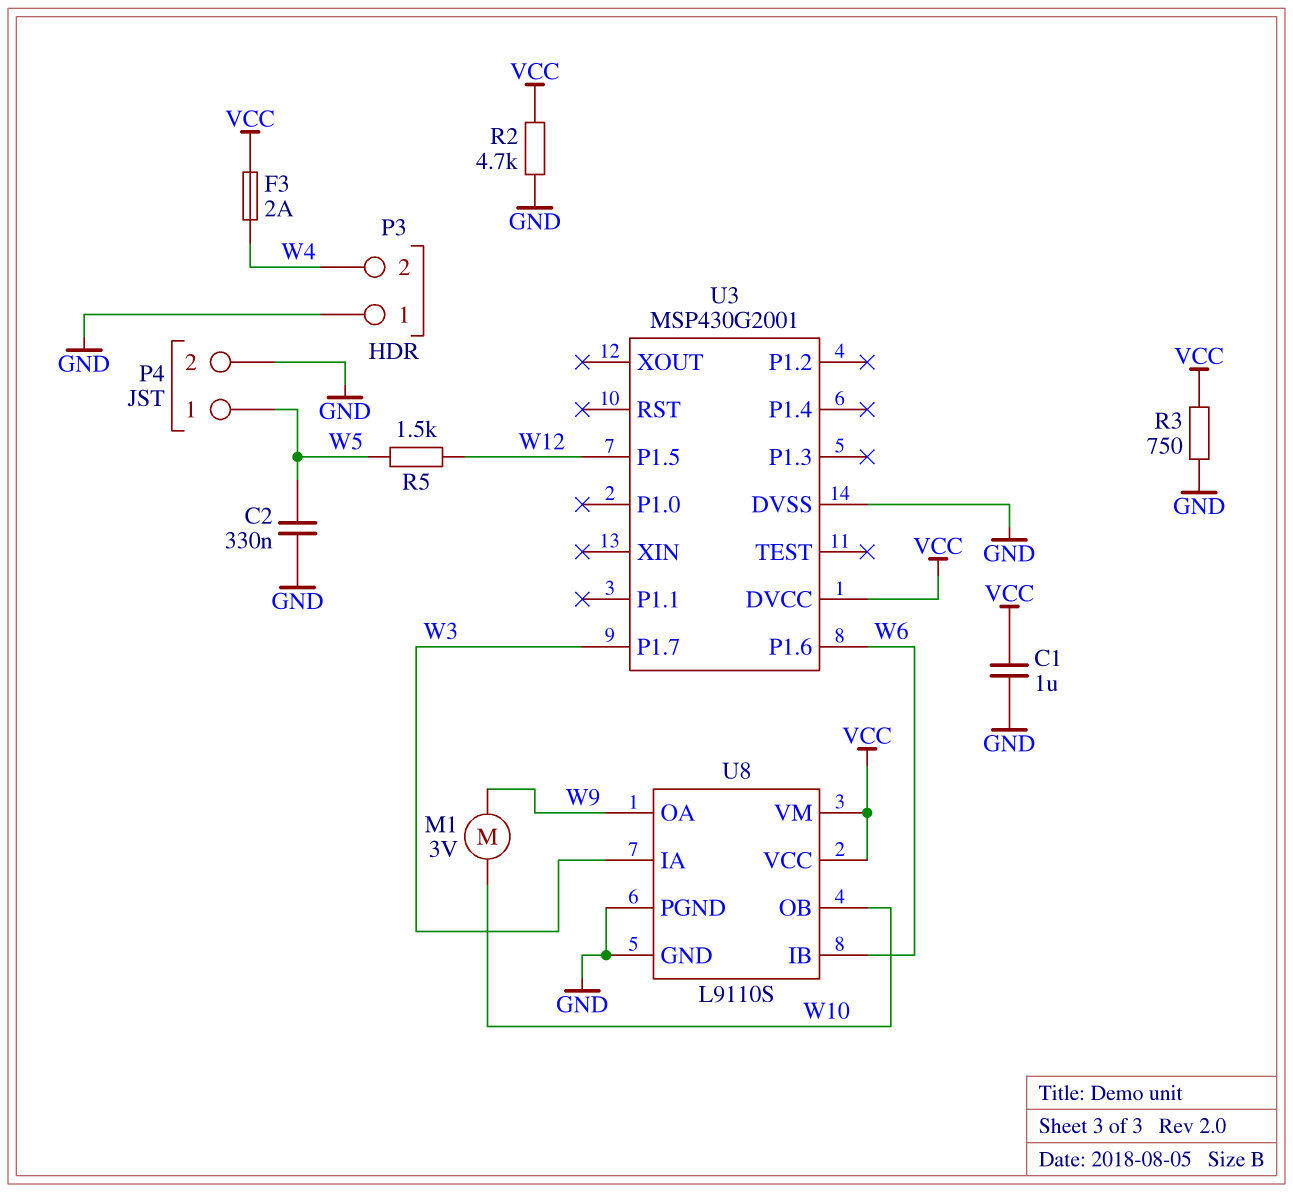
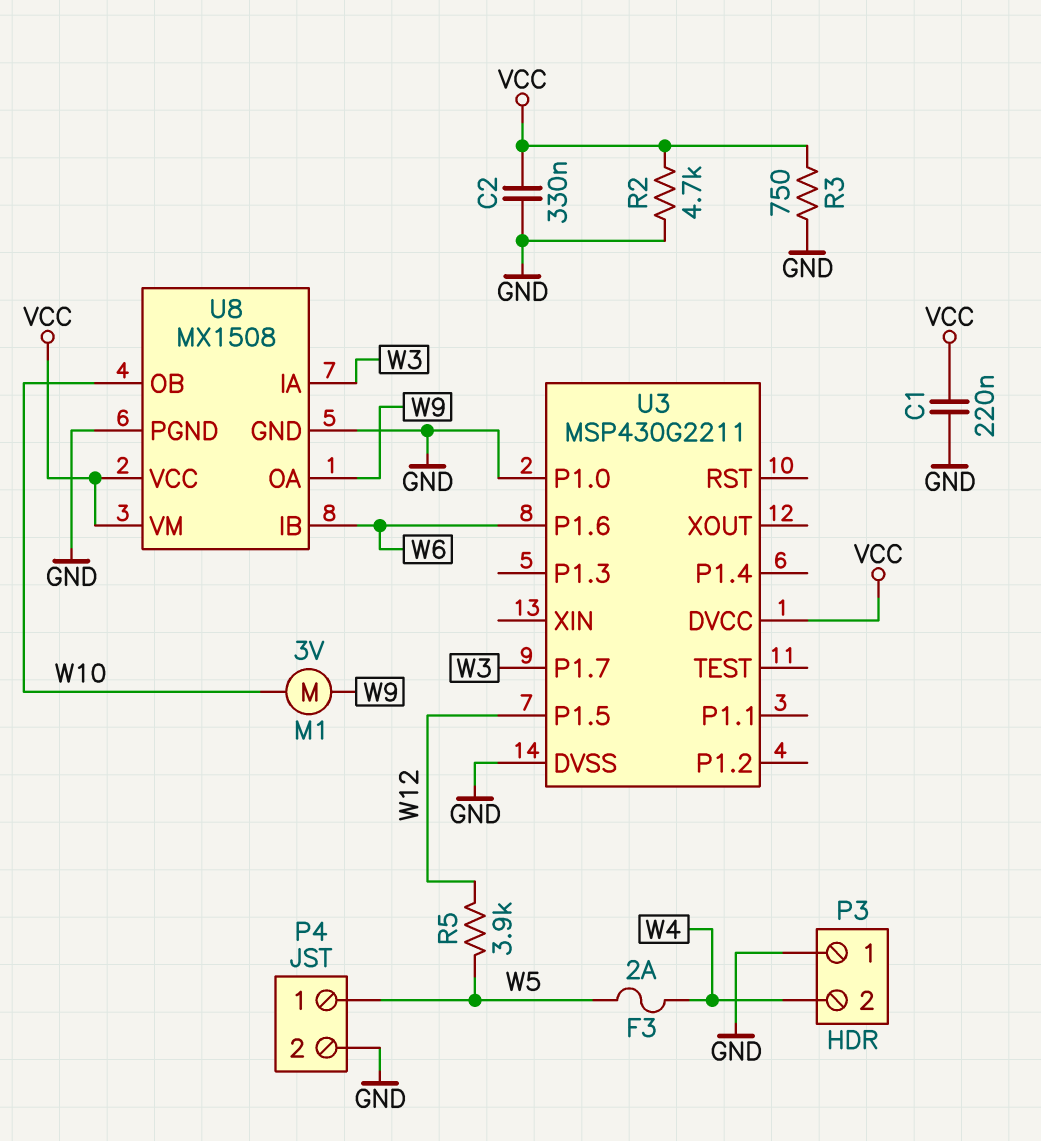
C1: 1uF (GND, VCC) -> 220nF (GND, VCC)
C2: 330nF (GND, W5) -> 330nF (GND, VCC)
F3: 2A (VCC, W4) -> 2A (W4, W5)
R5: 1.5k (W5, W12) -> 3.9k (W5, W12)
U3: MSP430G2001 -> MSP430G2211
U3 pin P1.0: none -> GND
U8: L9110S -> MX1508

